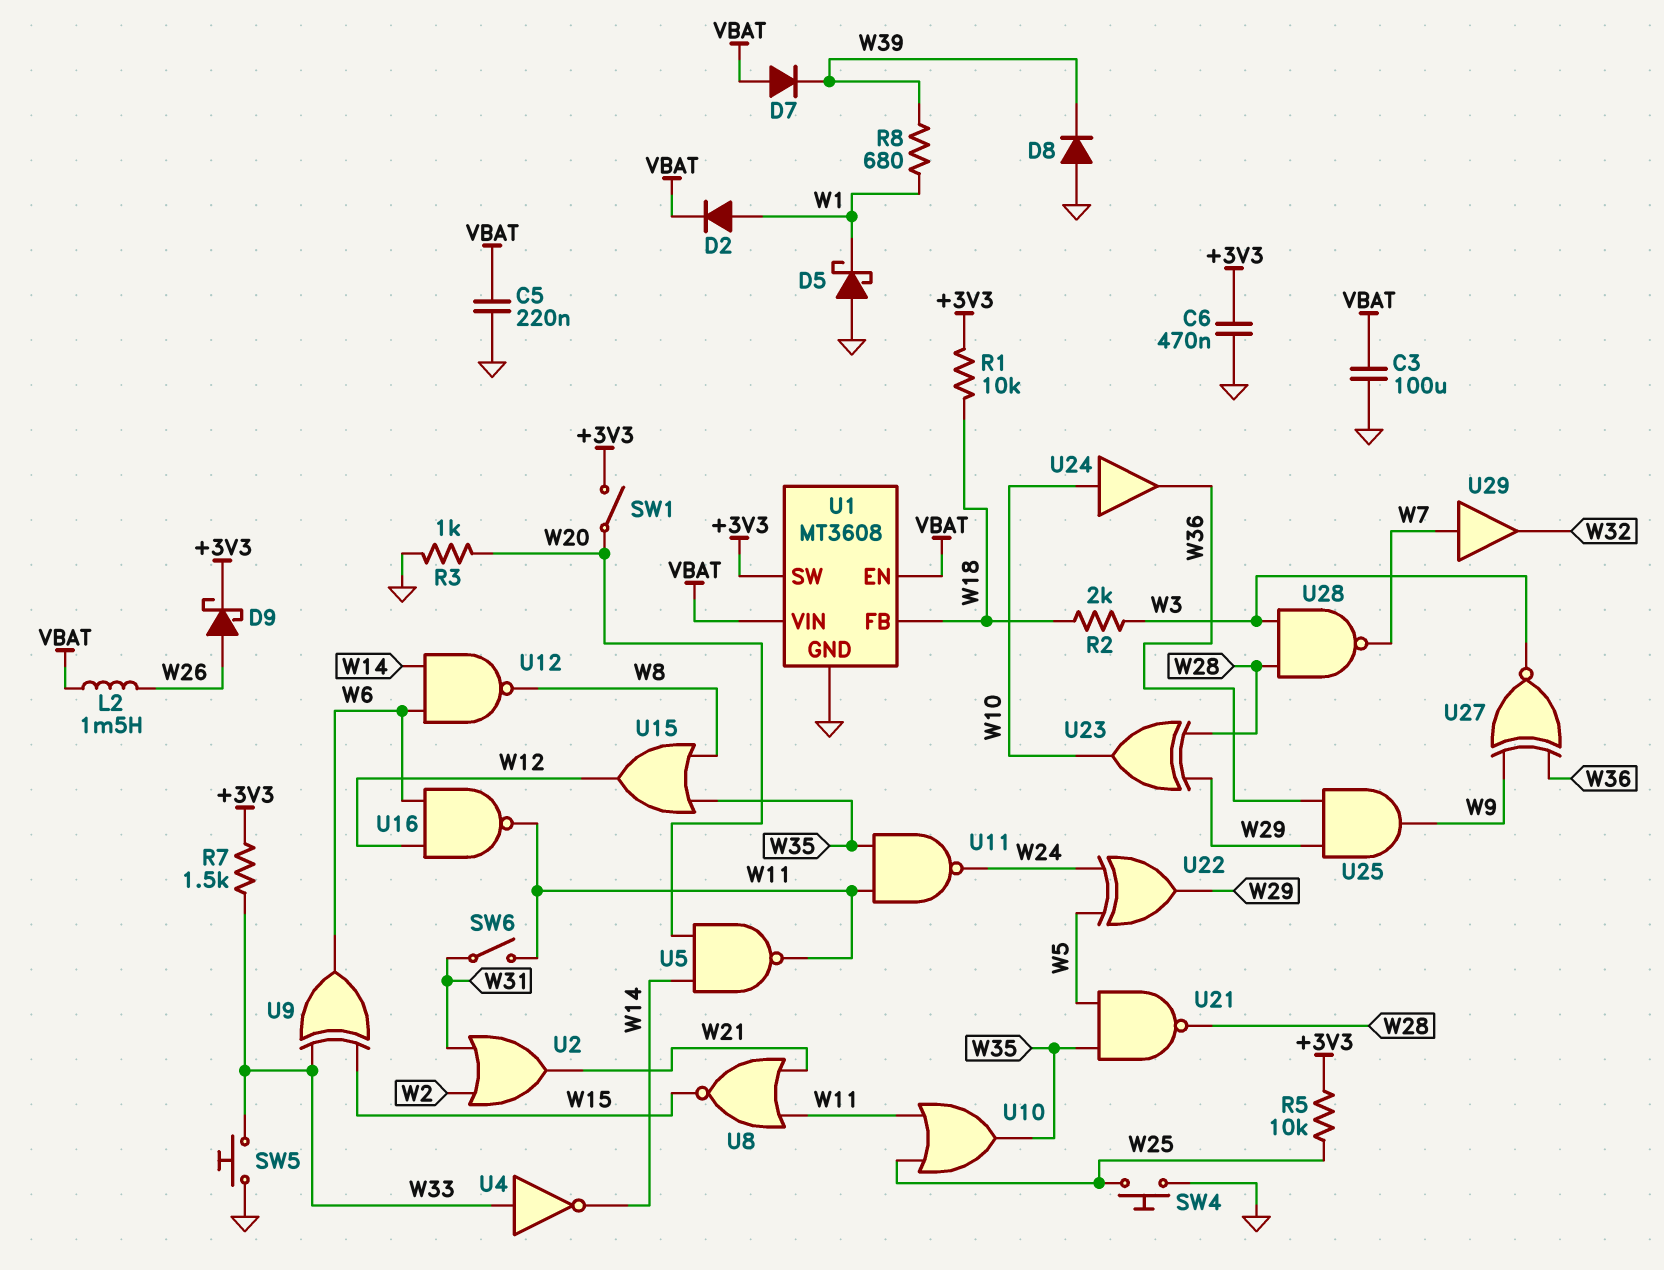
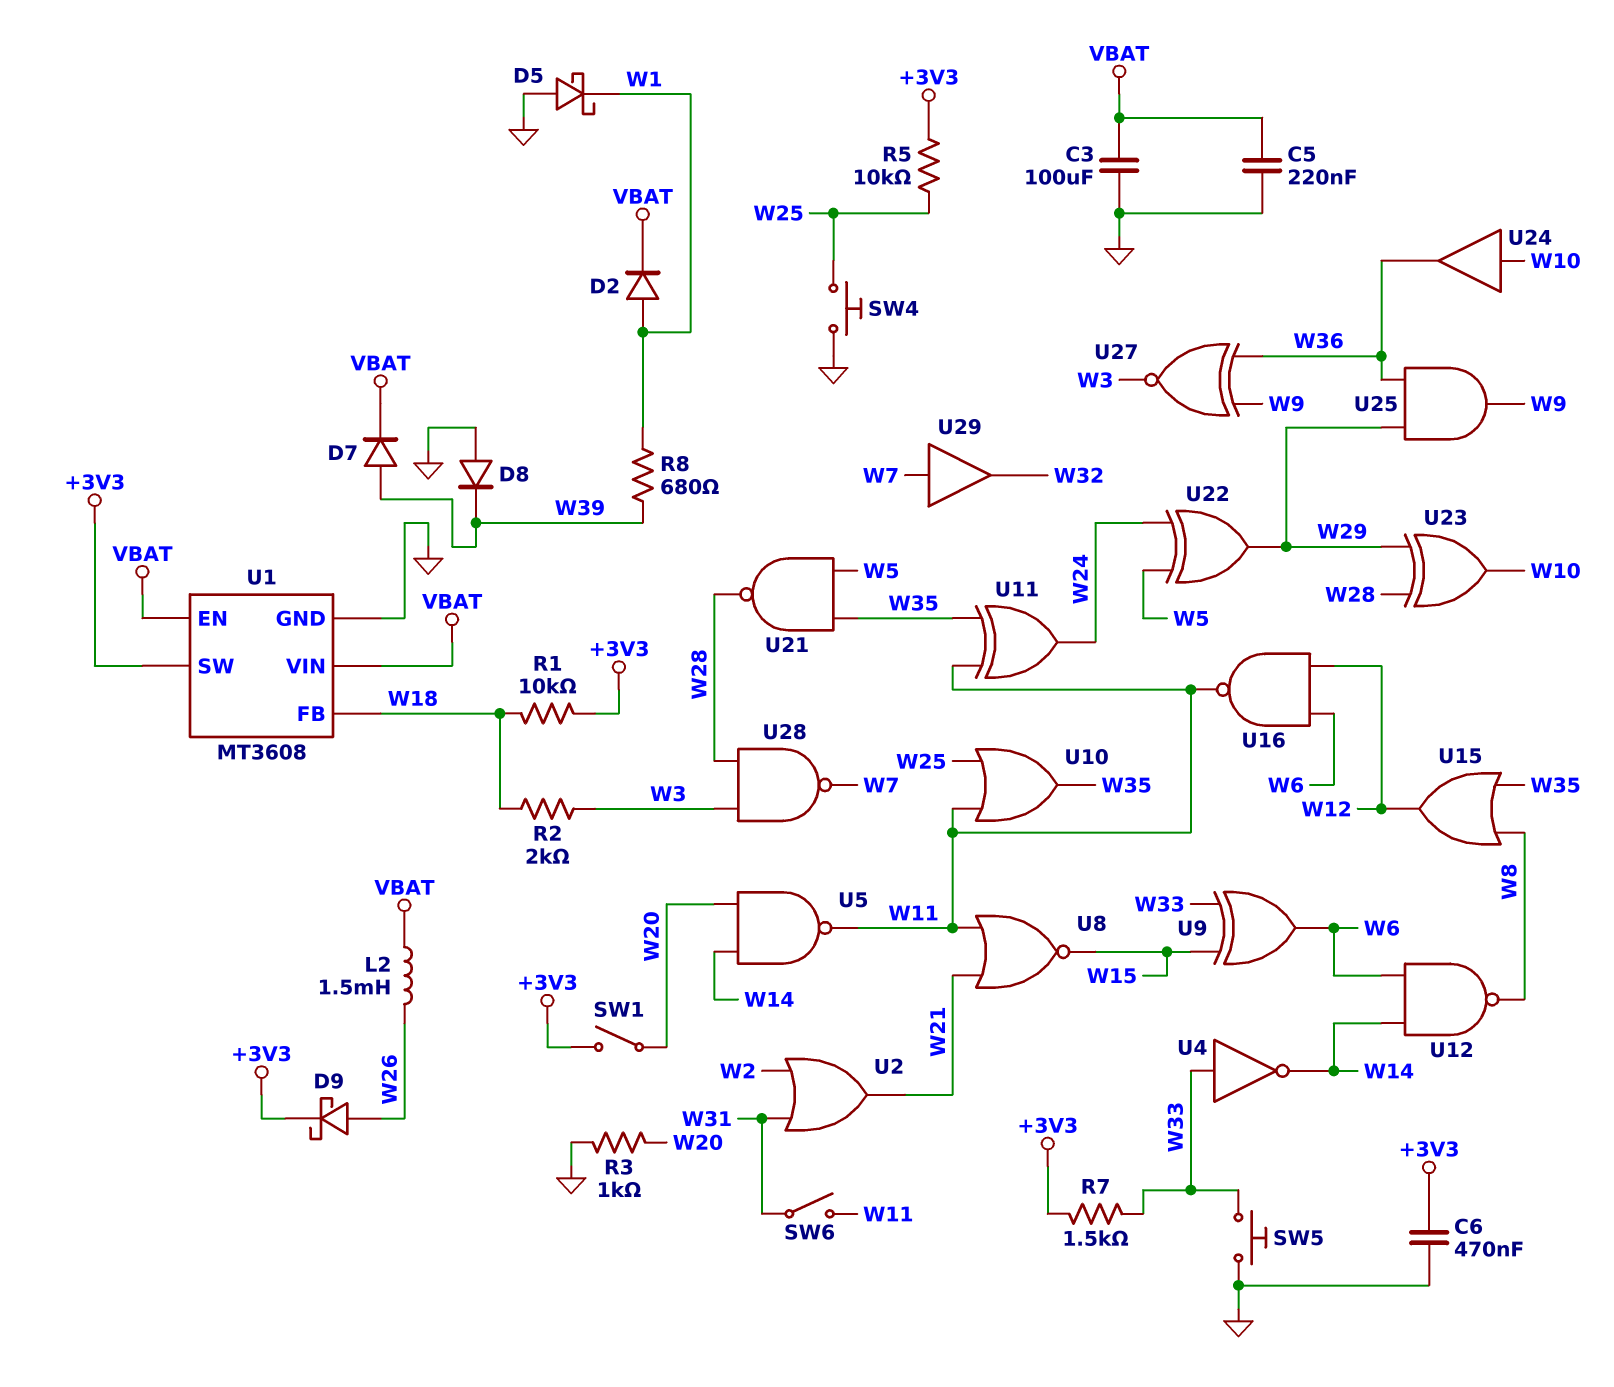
D7: diode (A VBAT, K W39) -> diode (A W39, K VBAT)
U11: NAND (in W11, in W35, out W24) -> XOR (in W11, in W35, out W24)

